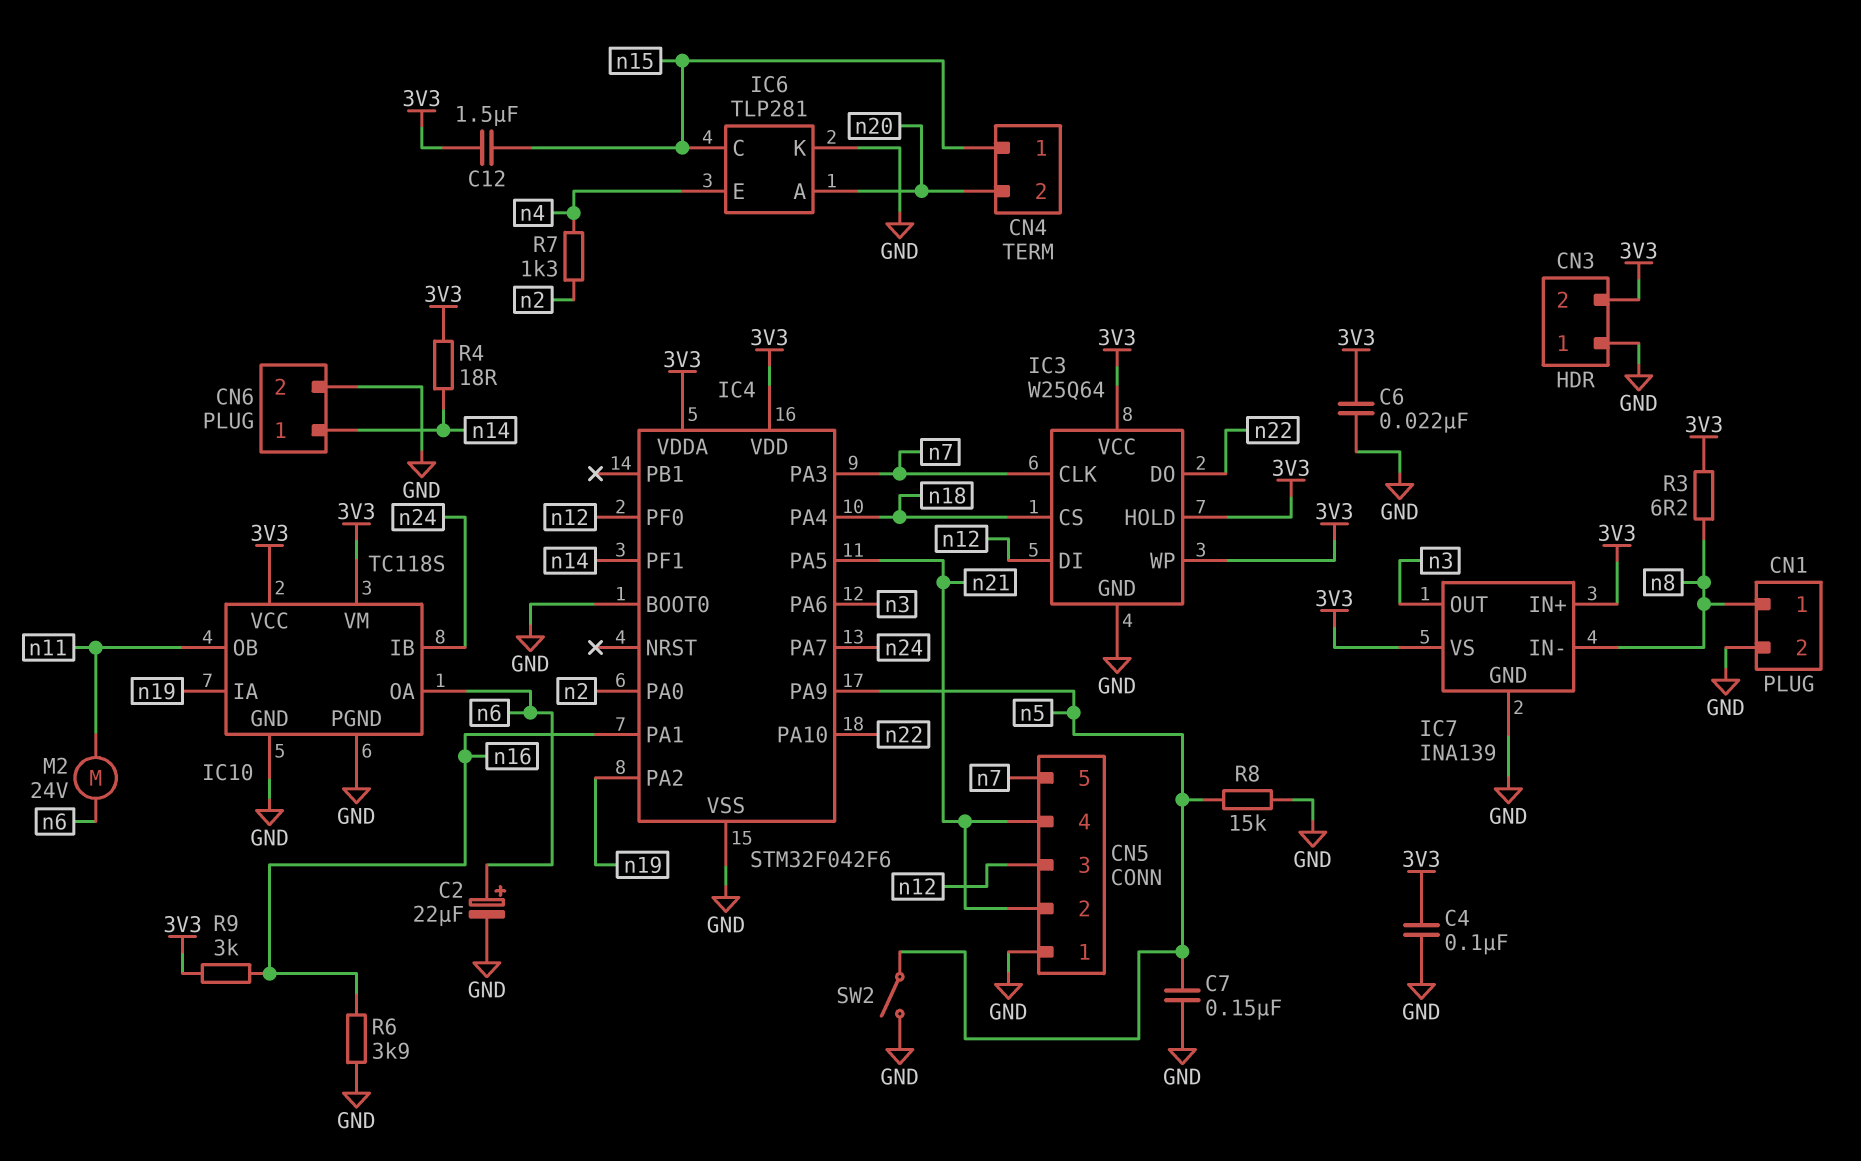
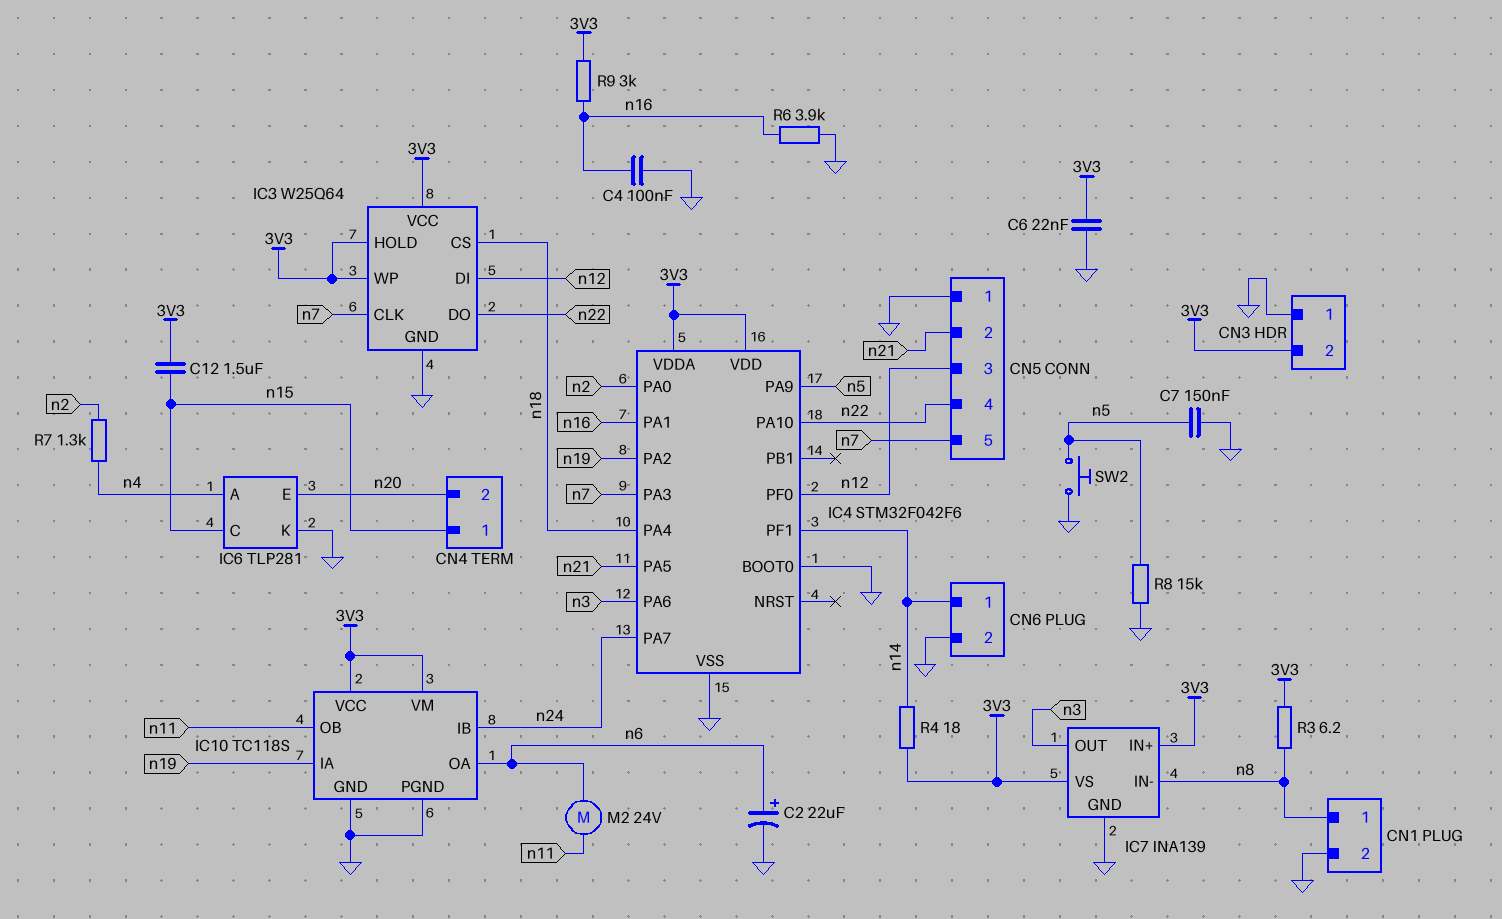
C4: 100nF (3V3, GND) -> 100nF (GND, n16)
CN5 pin 4: n21 -> n22
IC6 pin A: n20 -> n4
IC6 pin E: n4 -> n20
SW2: switch (GND, n5) -> button (GND, n5)

